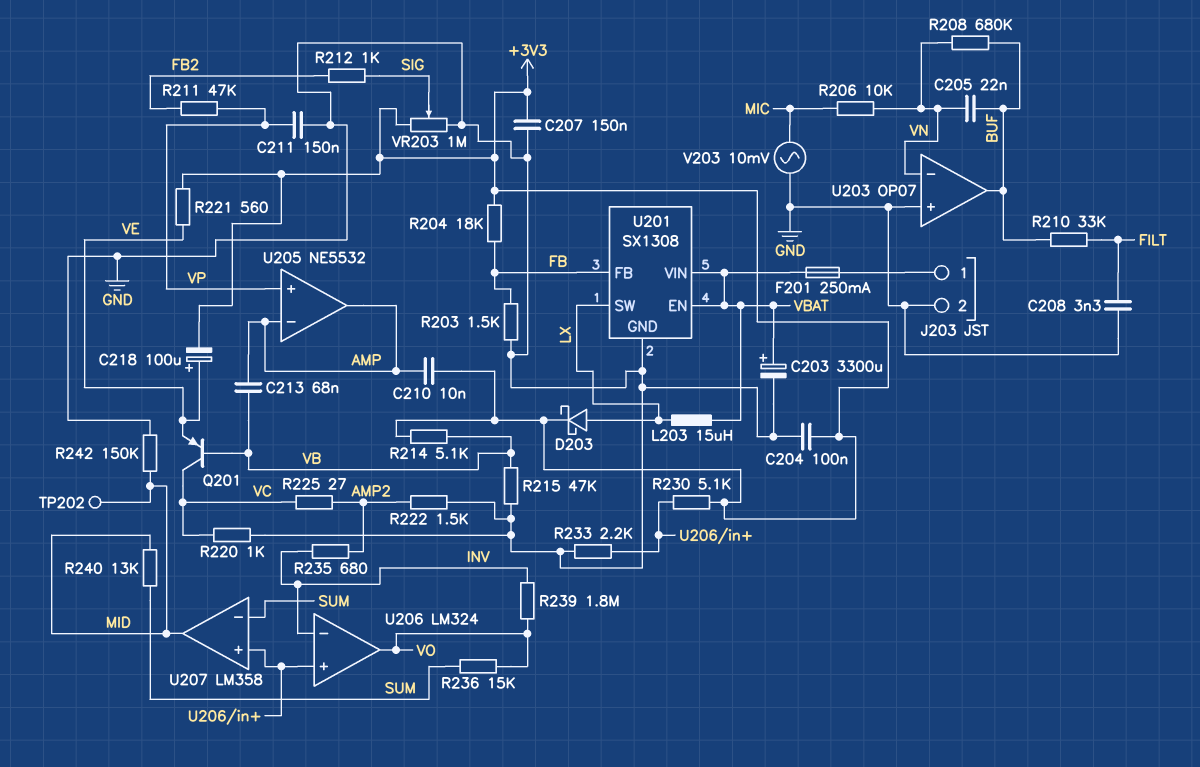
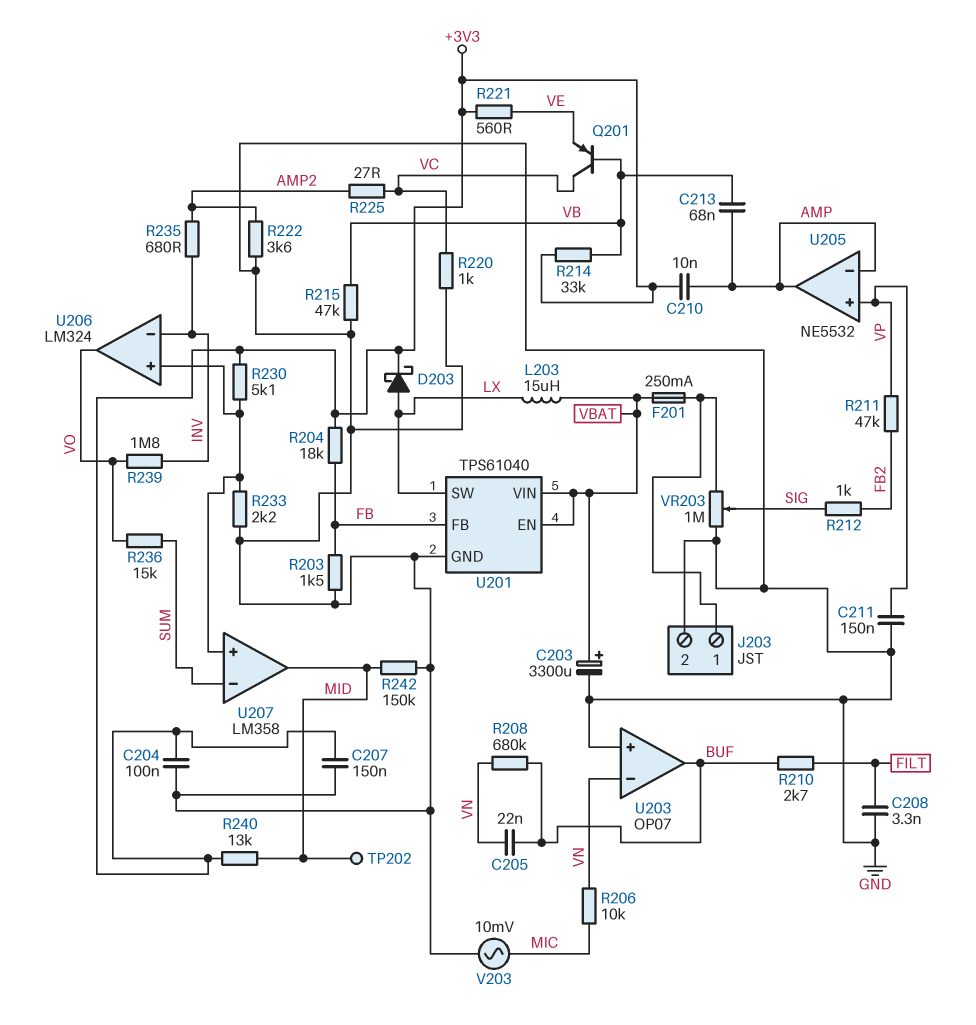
C218: 100uF (plus VE, minus +3V3) -> none
R210: 33k (BUF, FILT) -> 2.7k (BUF, FILT)
R214: 5.1k (+3V3, VB) -> 33k (+3V3, VB)
R222: 1.5k (AMP2, GND) -> 3.6k (AMP2, GND)
R240: 13k (MID, SUM) -> 13k (+3V3, MID)
U201: SX1308 -> TPS61040
VR203: 1M (+3V3, GND, wiper SIG) -> 1M (GND, J203/1, wiper SIG)

